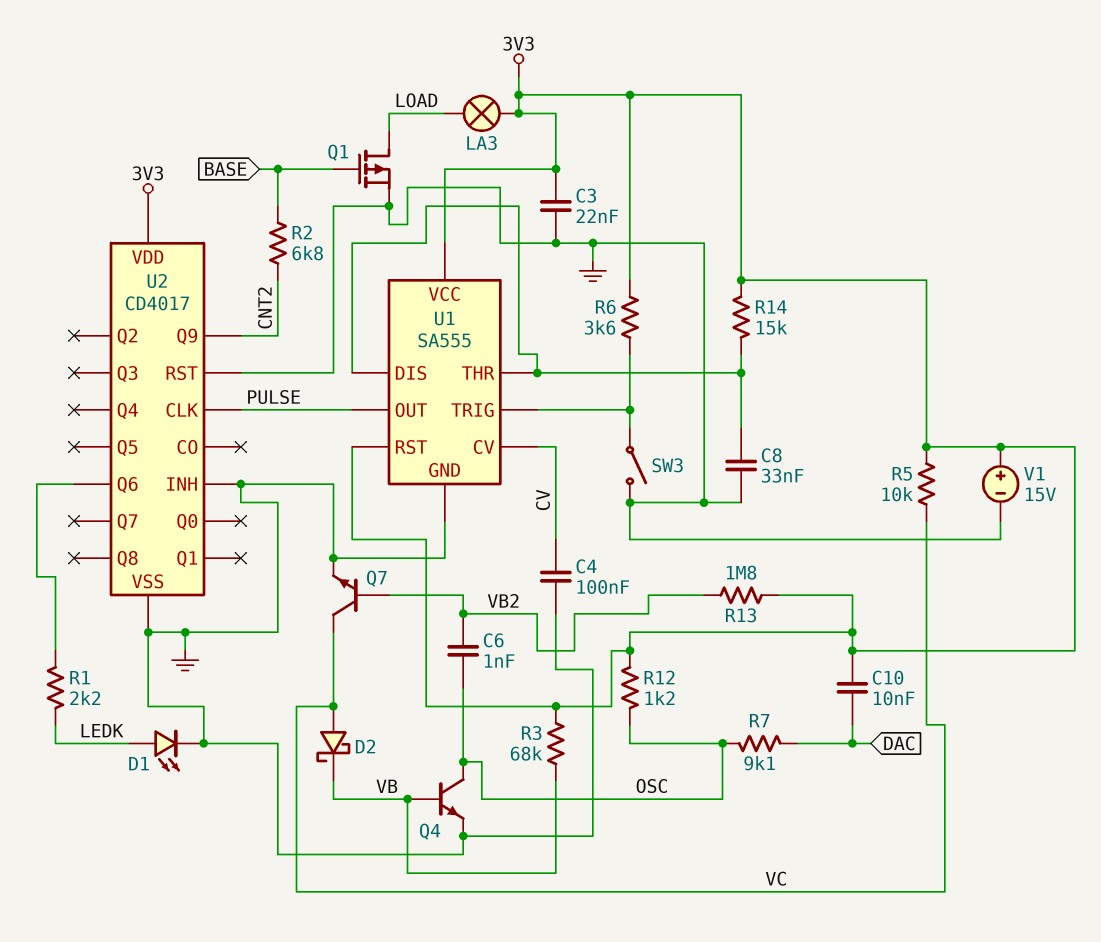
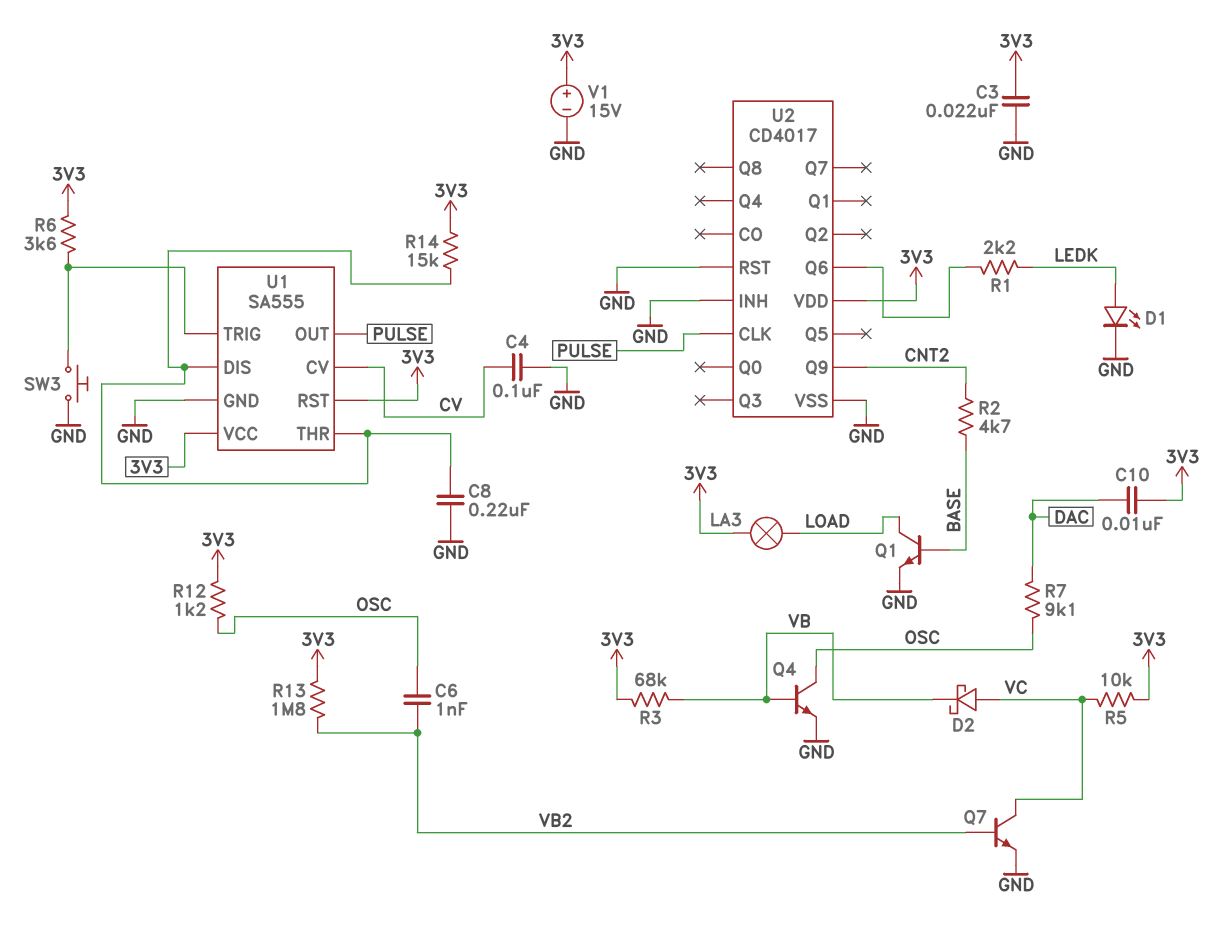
C8: 33nF (GND, U1/DIS) -> 220nF (GND, U1/DIS)
Q1: PMOS (G BASE, D LOAD, S GND) -> NPN (B BASE, C LOAD, E GND)
R2: 6.8k (BASE, CNT2) -> 4.7k (BASE, CNT2)
SW3: switch (GND, U1/TRIG) -> button (GND, U1/TRIG)

